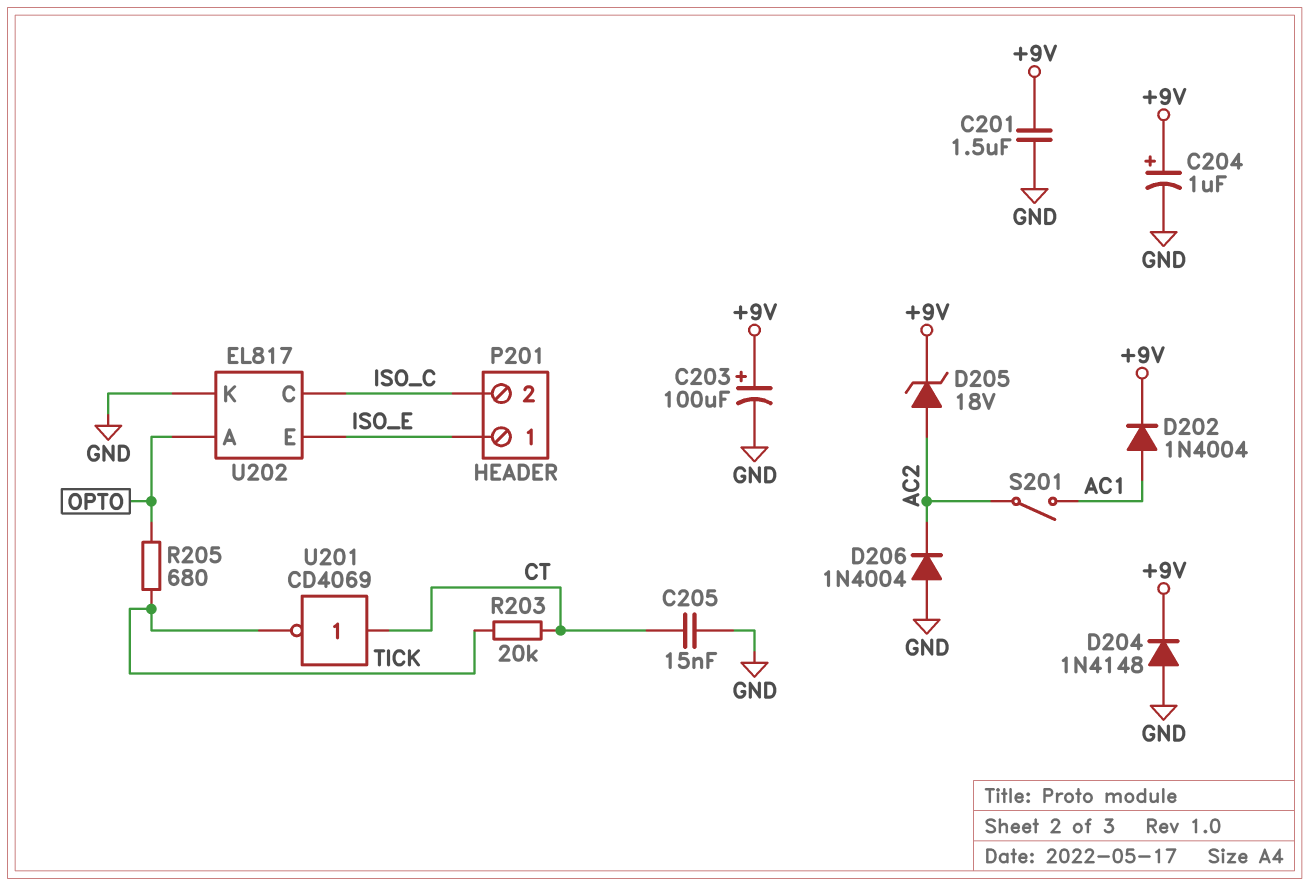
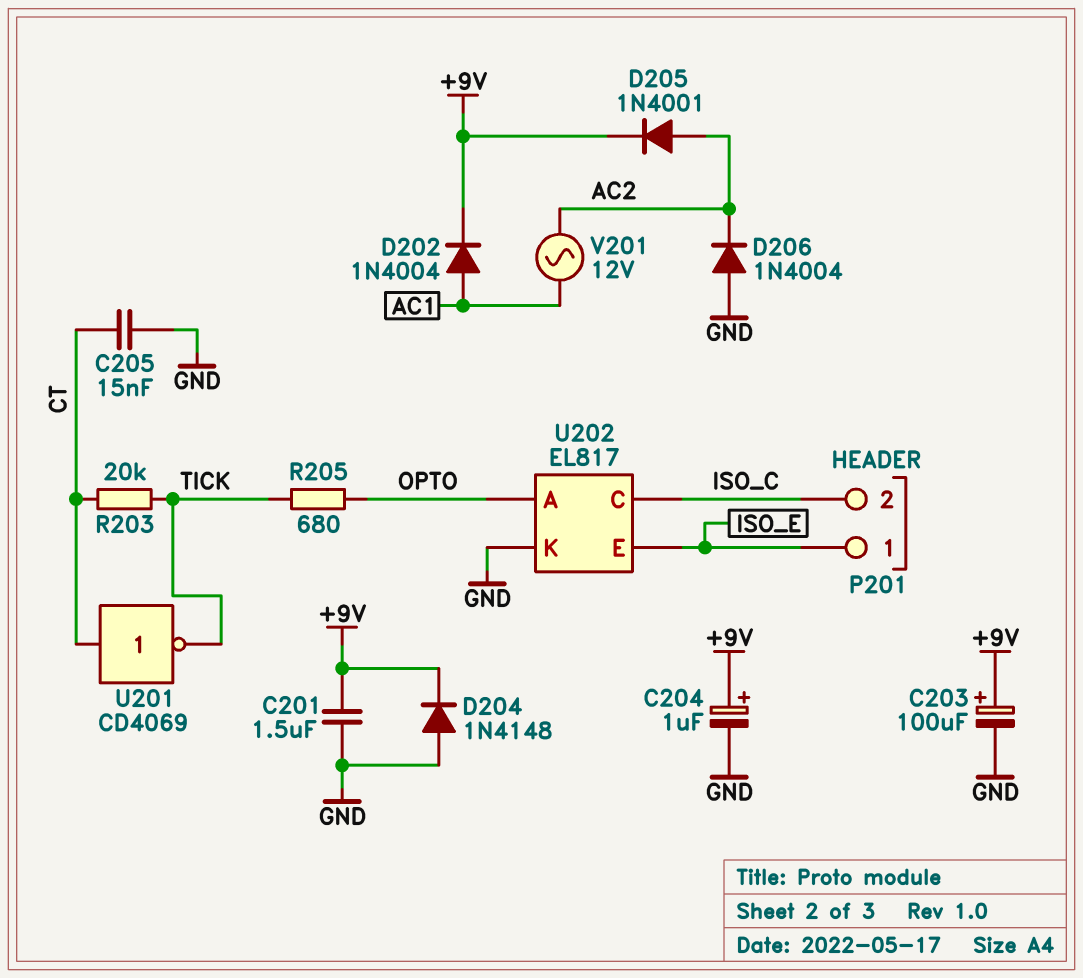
D205: zener 18V (A AC2, K +9V) -> diode 1N4001 (A AC2, K +9V)
S201: switch (AC1, AC2) -> none
V201: none -> AC 12V (AC1, AC2)

